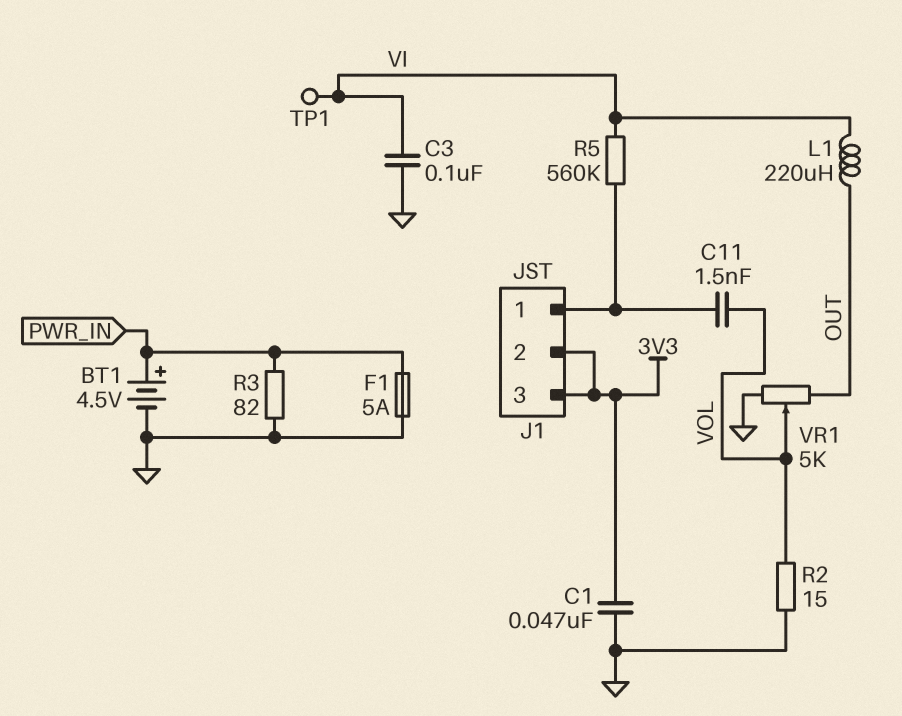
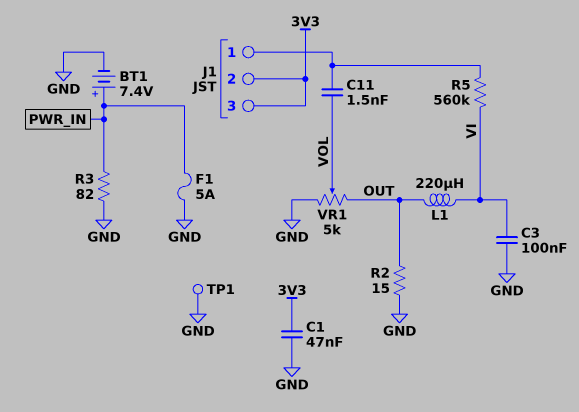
BT1: 4.5V (plus PWR_IN, minus GND) -> 7.4V (plus PWR_IN, minus GND)
R2: 15 (GND, VOL) -> 15 (GND, OUT)
TP1: test point (VI) -> test point (GND)

